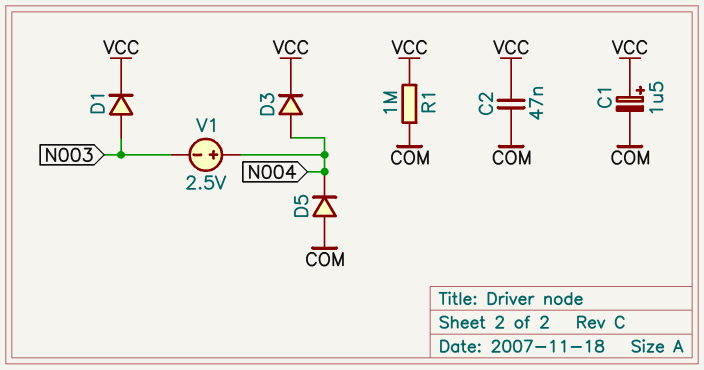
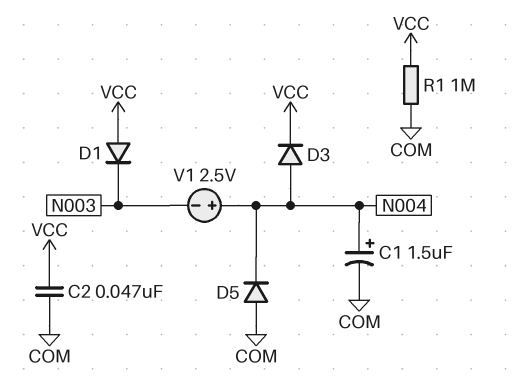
C1: 1.5uF (plus VCC, minus COM) -> 1.5uF (plus N004, minus COM)
D1: diode (A N003, K VCC) -> diode (A VCC, K N003)

